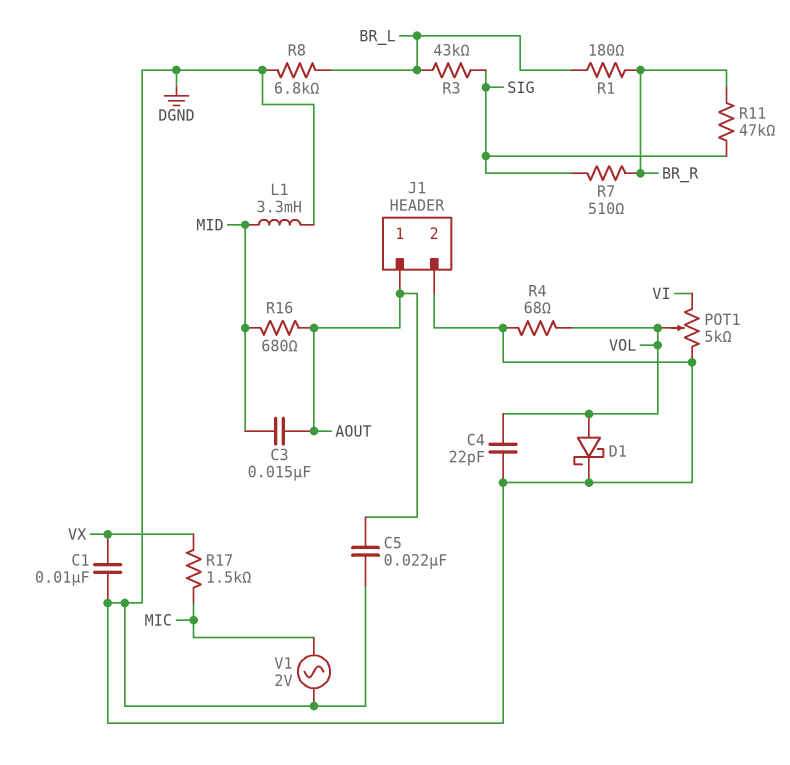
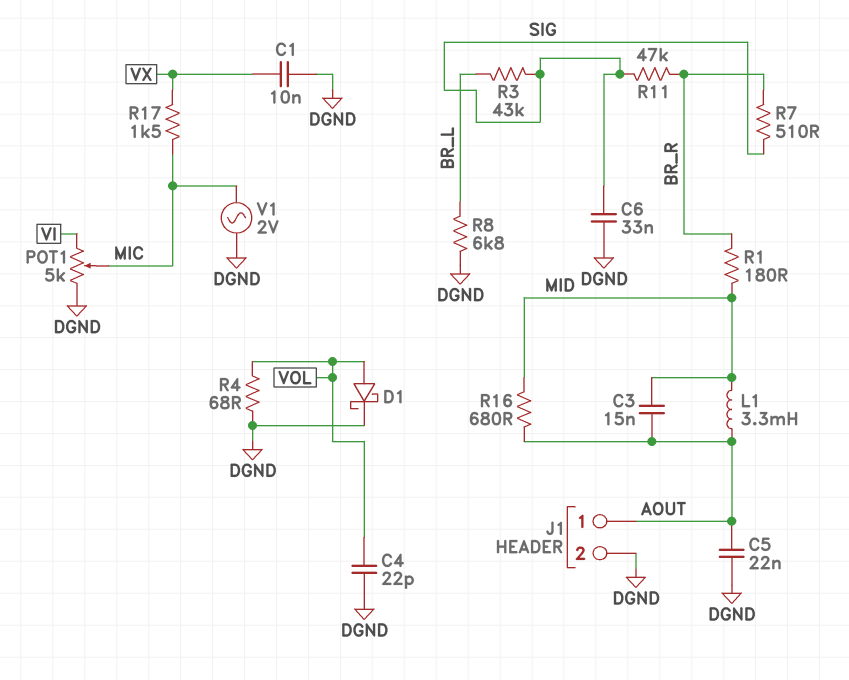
C6: none -> 33nF (DGND, SIG)
L1: 3.3mH (DGND, MID) -> 3.3mH (AOUT, MID)
POT1: 5k (DGND, VI, wiper VOL) -> 5k (DGND, VI, wiper MIC)
R1: 180 (BR_L, BR_R) -> 180 (BR_R, MID)

